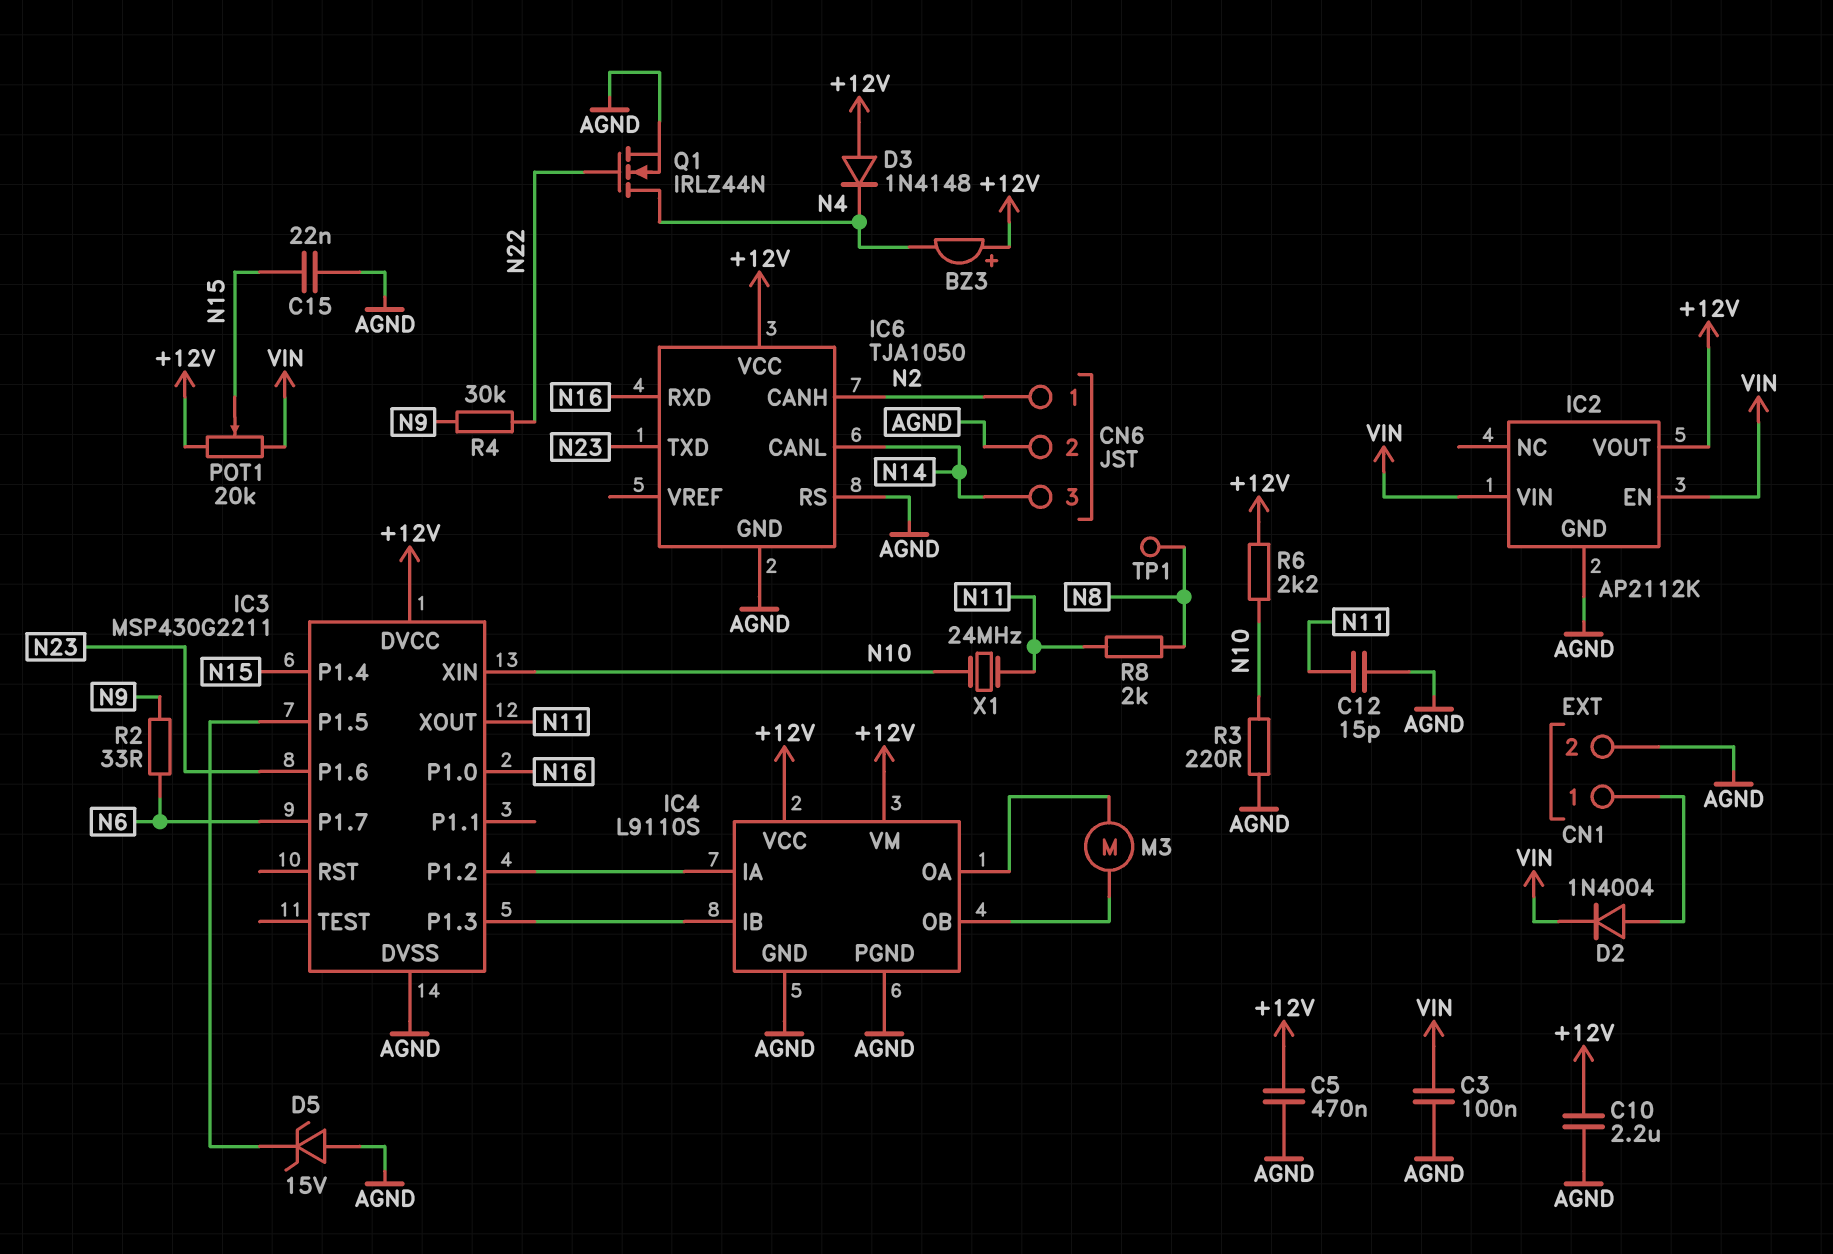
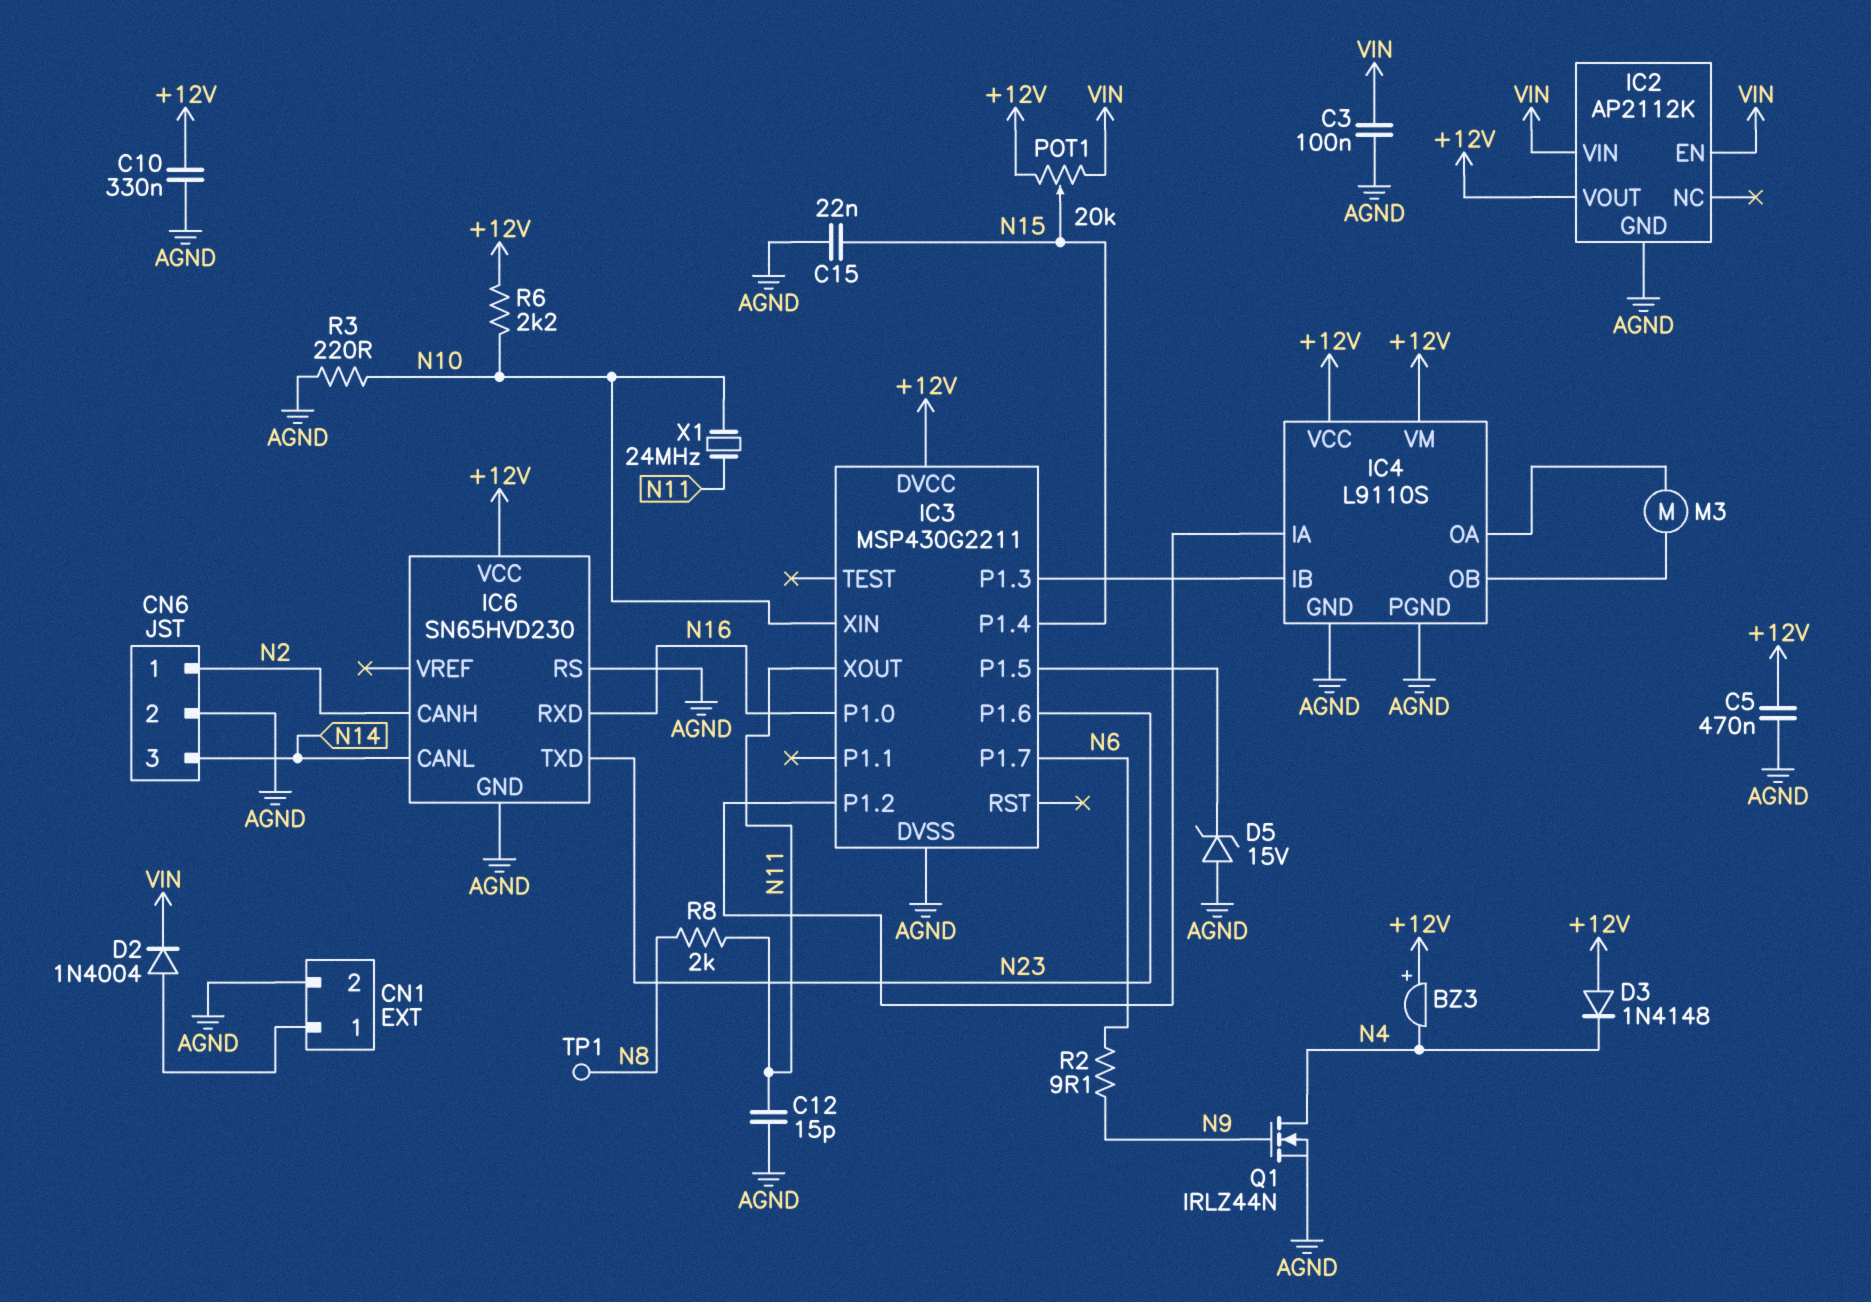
C10: 2.2uF (+12V, AGND) -> 330nF (+12V, AGND)
IC6: TJA1050 -> SN65HVD230
Q1: NMOS IRLZ44N (G N22, D N4, S AGND) -> NMOS IRLZ44N (G N9, D N4, S AGND)
R2: 33 (N6, N9) -> 9.1 (N6, N9)
R4: 30k (N9, N22) -> none

